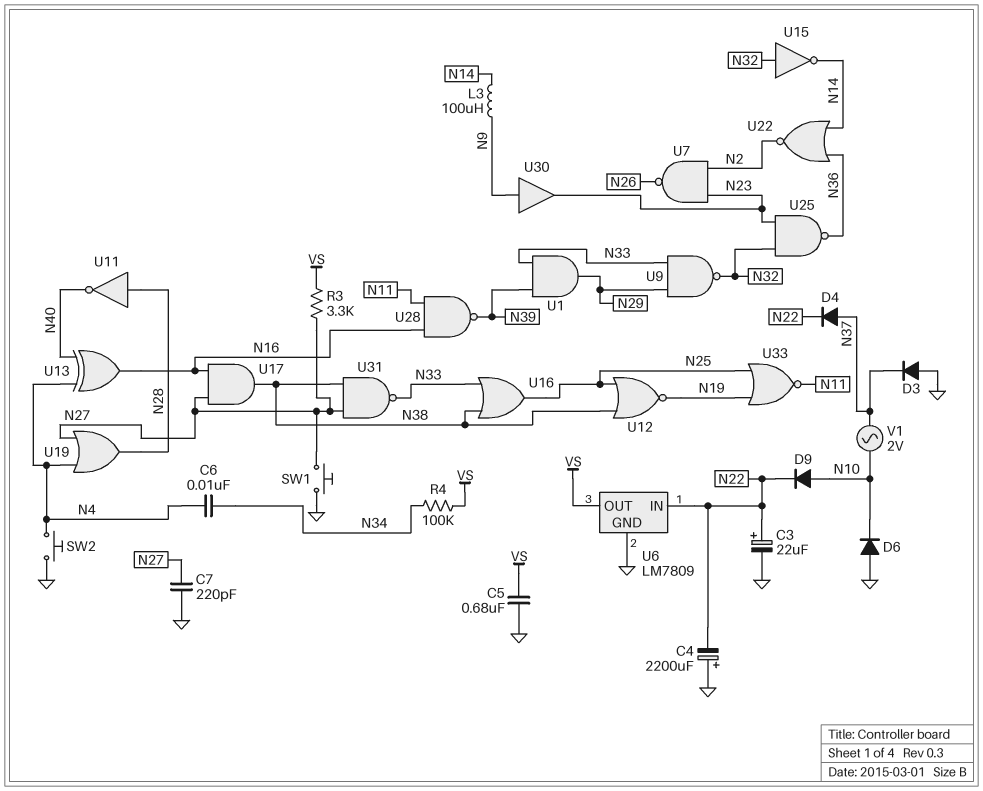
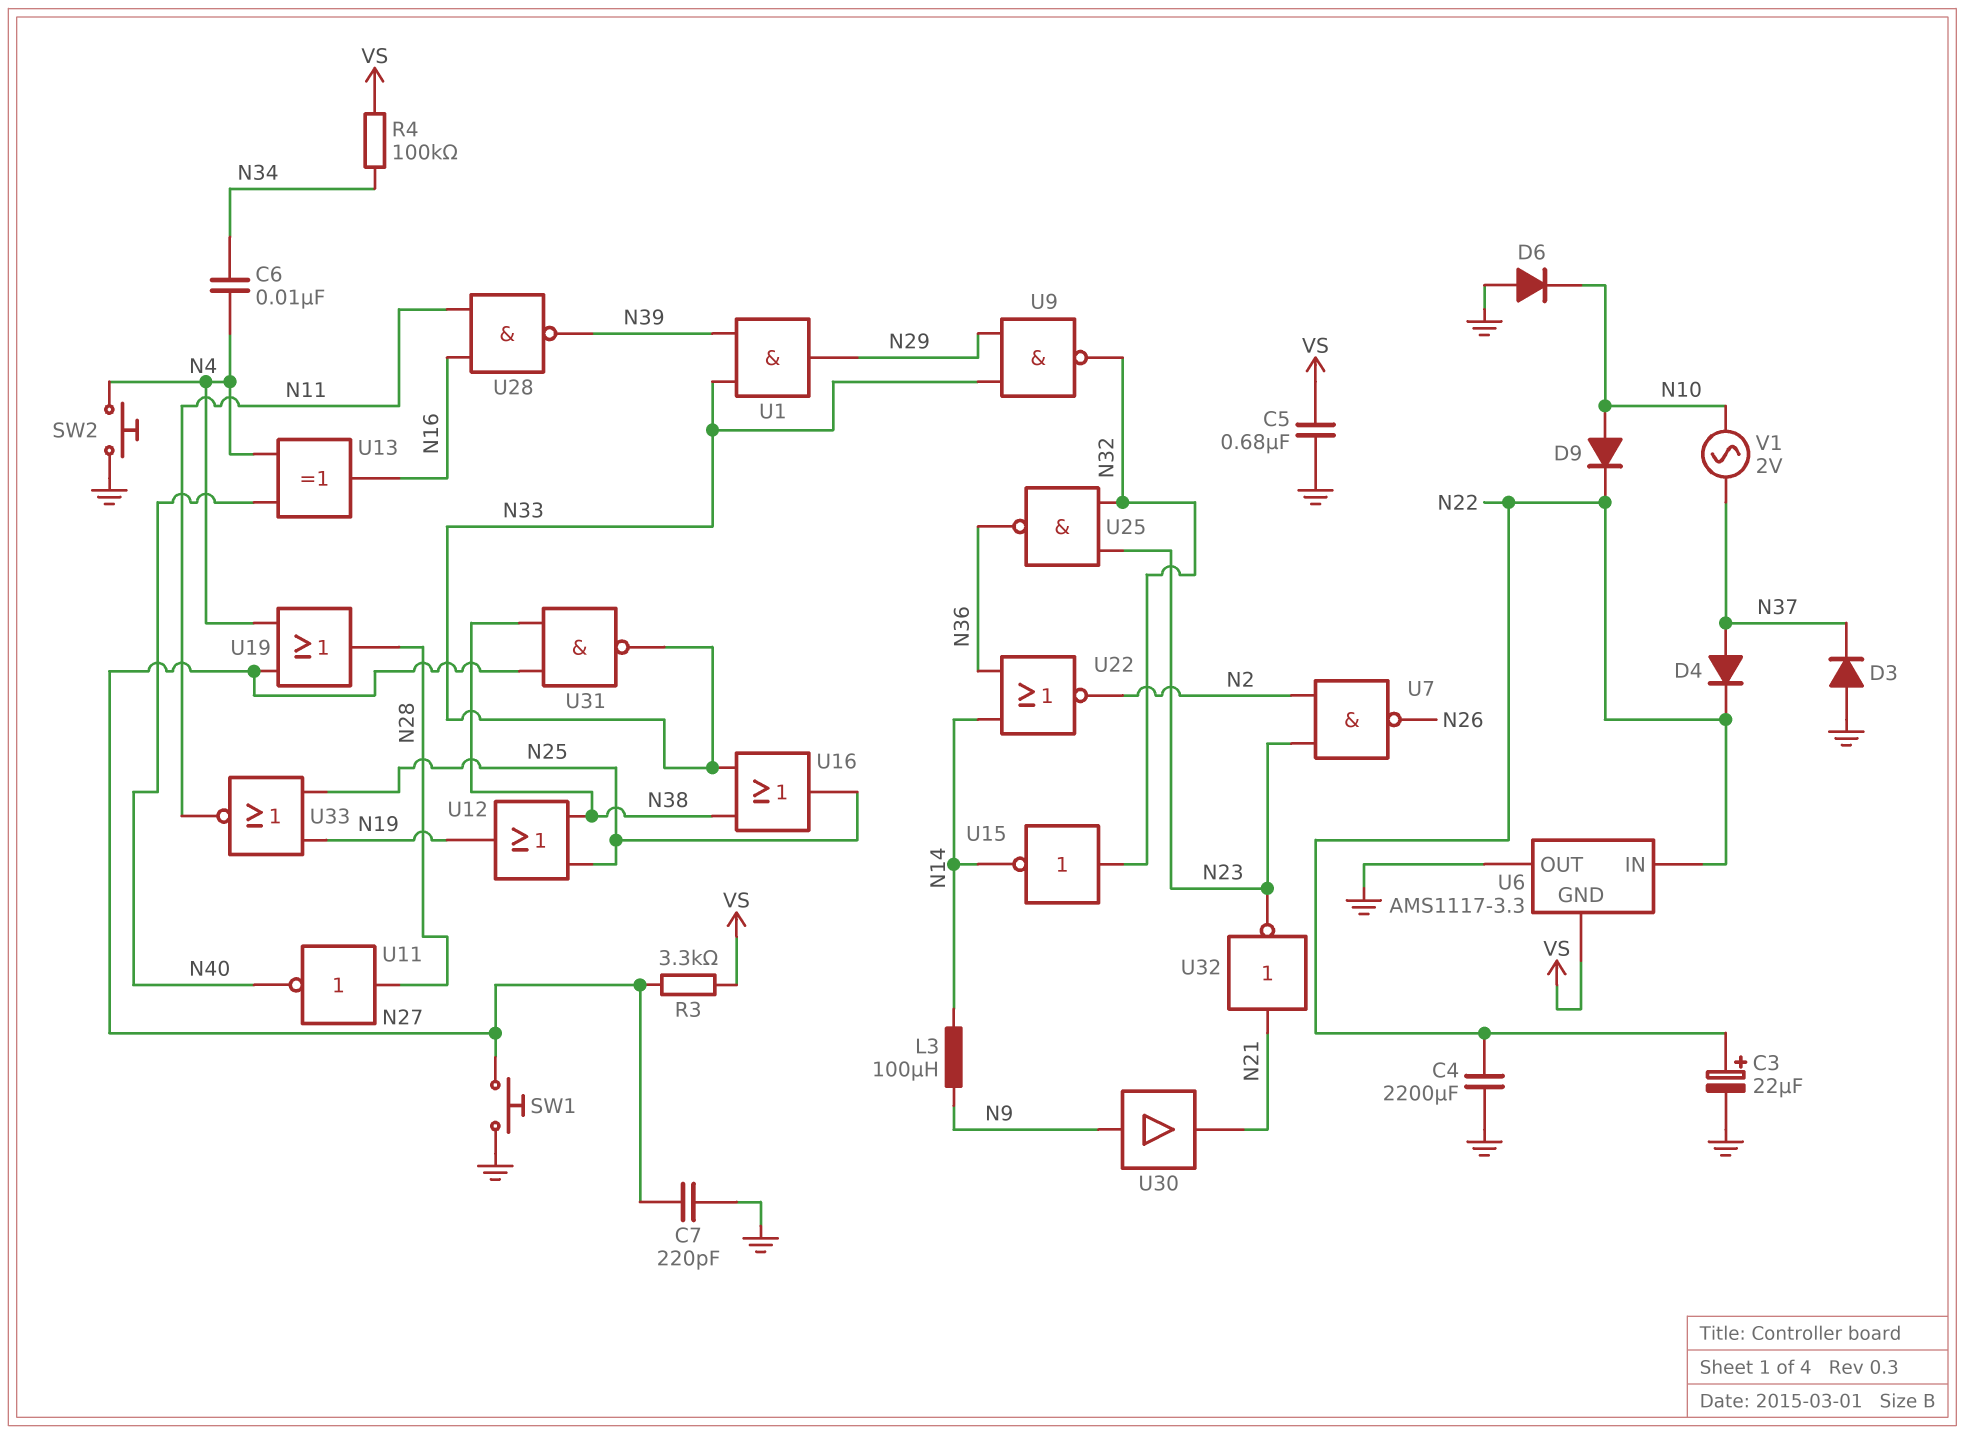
C4: 2200uF (plus GND, minus N22) -> 2200uF (GND, N22)
U6: LM7809 -> AMS1117-3.3
U6 pin GND: GND -> VS
U6 pin OUT: VS -> GND
U12: NOR (in N25, in N38, out N19) -> OR (in N25, in N38, out N19)
U17: AND (in N16, in N27, out N38) -> none
U30: buffer (in N9, out N23) -> buffer (in N9, out N21)
U32: none -> NOT (in N21, out N23)

